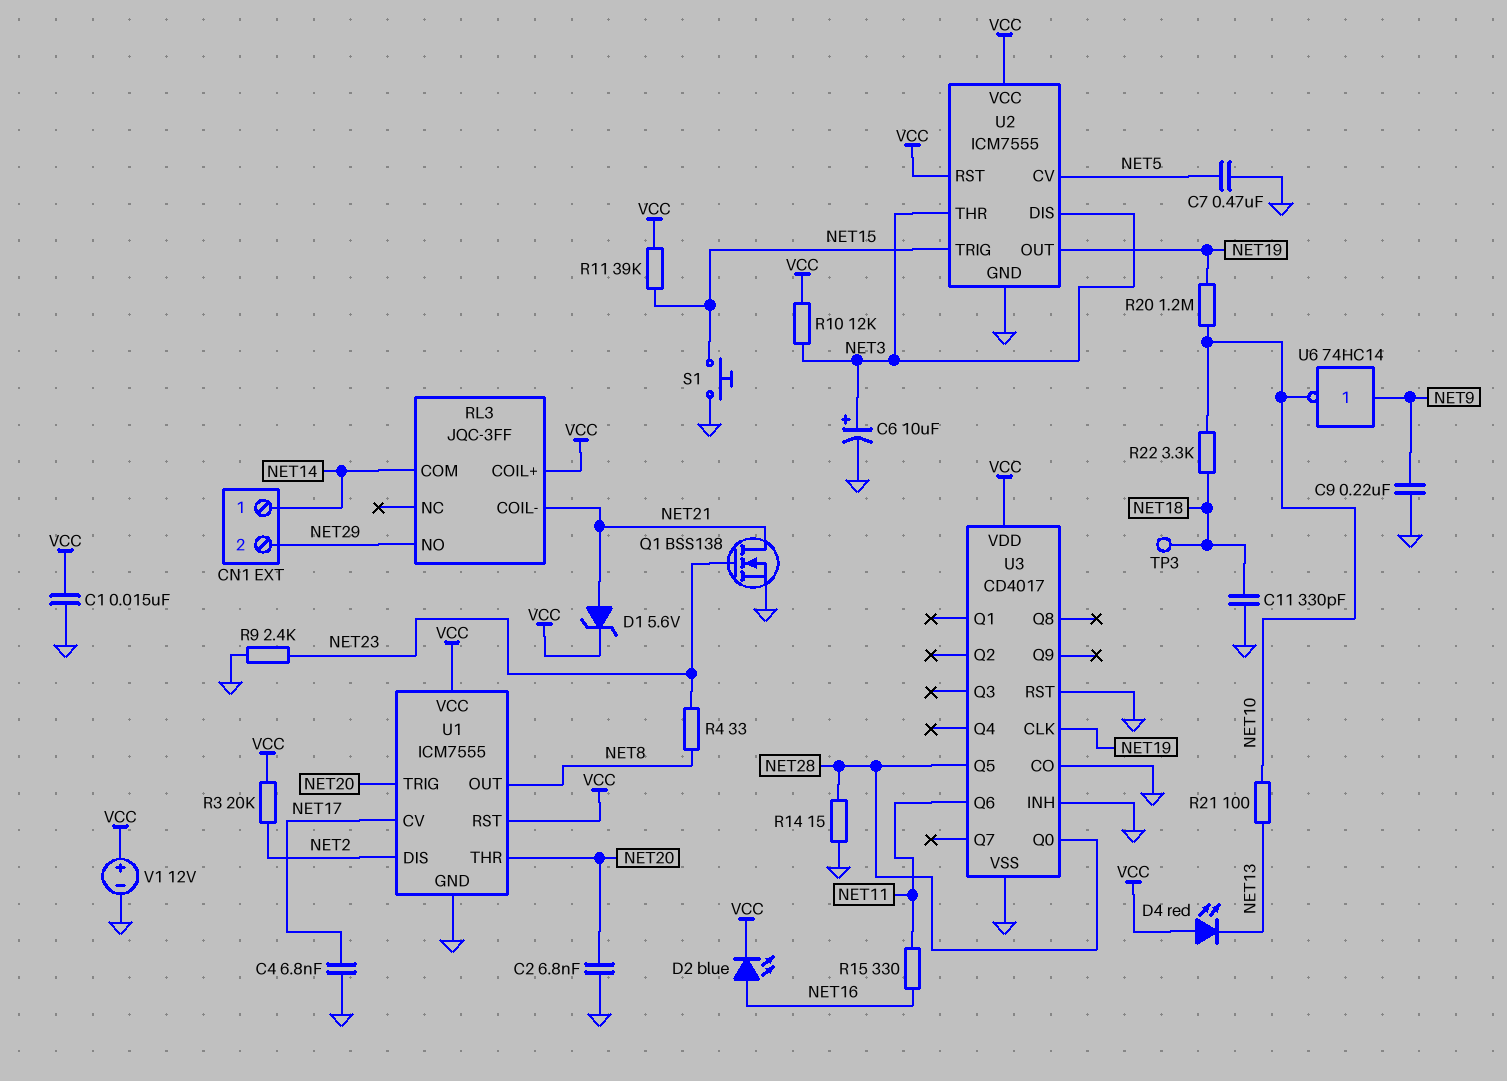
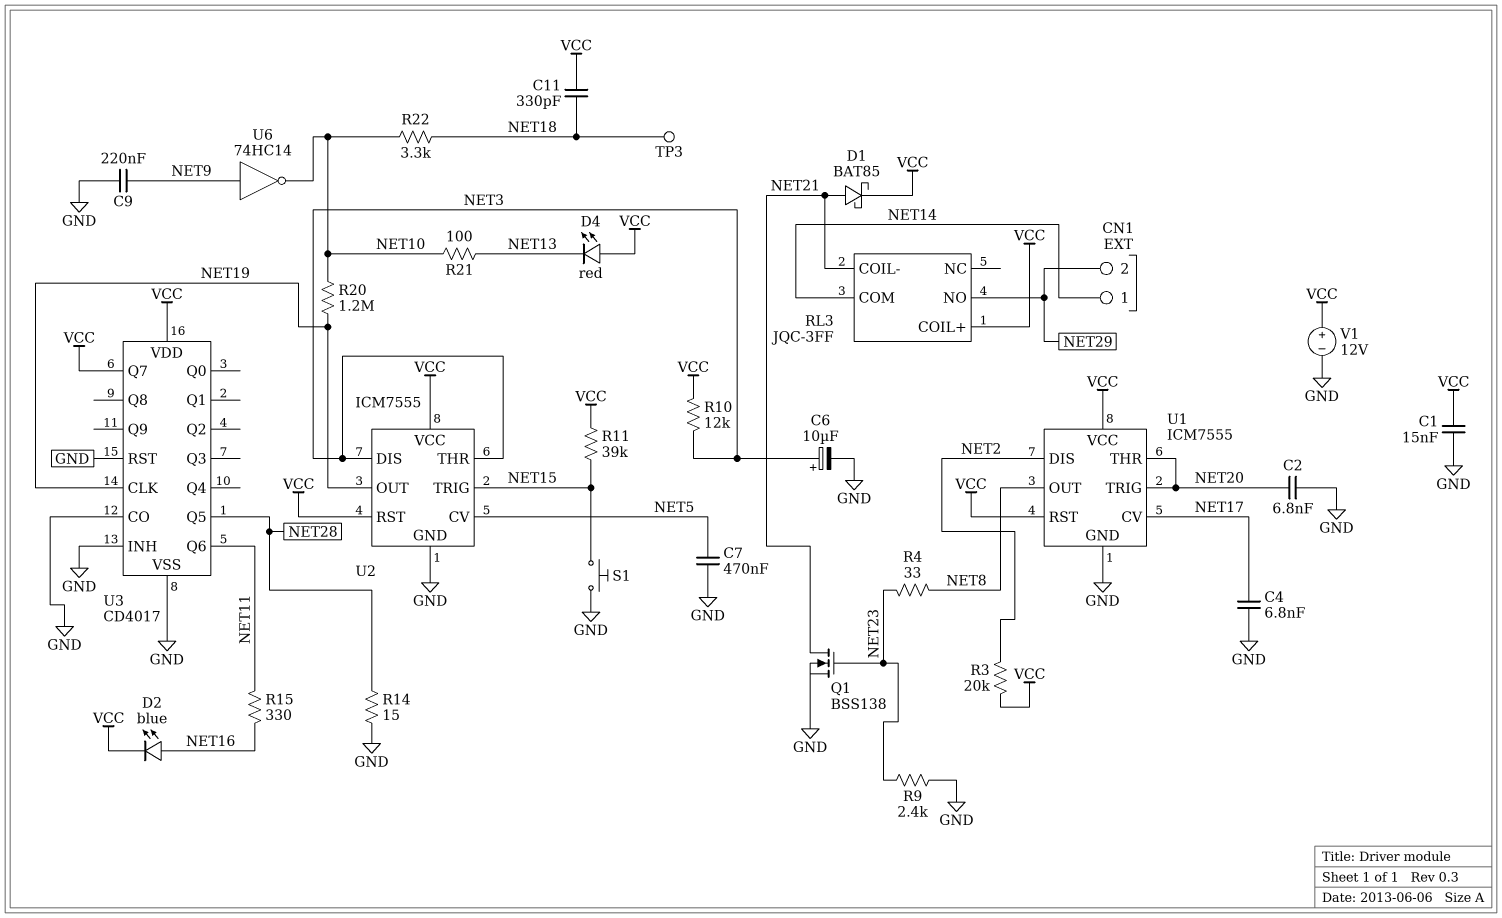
C11: 330pF (GND, NET18) -> 330pF (NET18, VCC)
D1: zener 5.6V (A NET21, K VCC) -> schottky BAT85 (A NET21, K VCC)
U3 pin Q0: NET28 -> none
U3 pin Q7: none -> VCC

